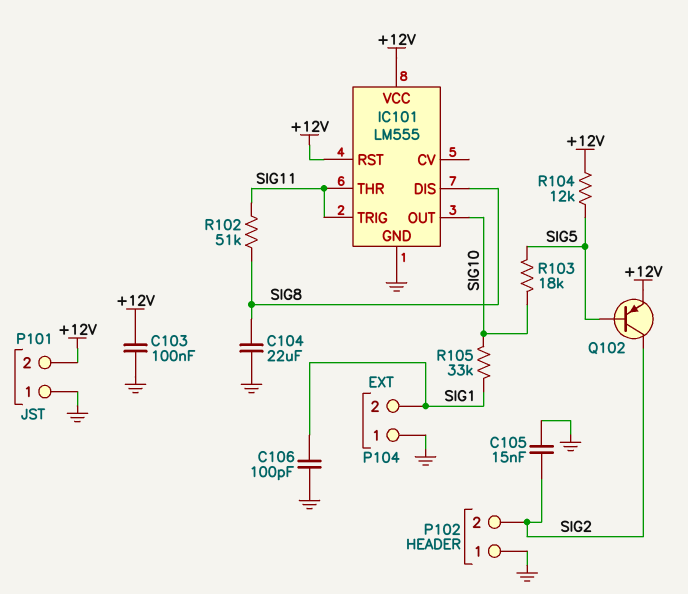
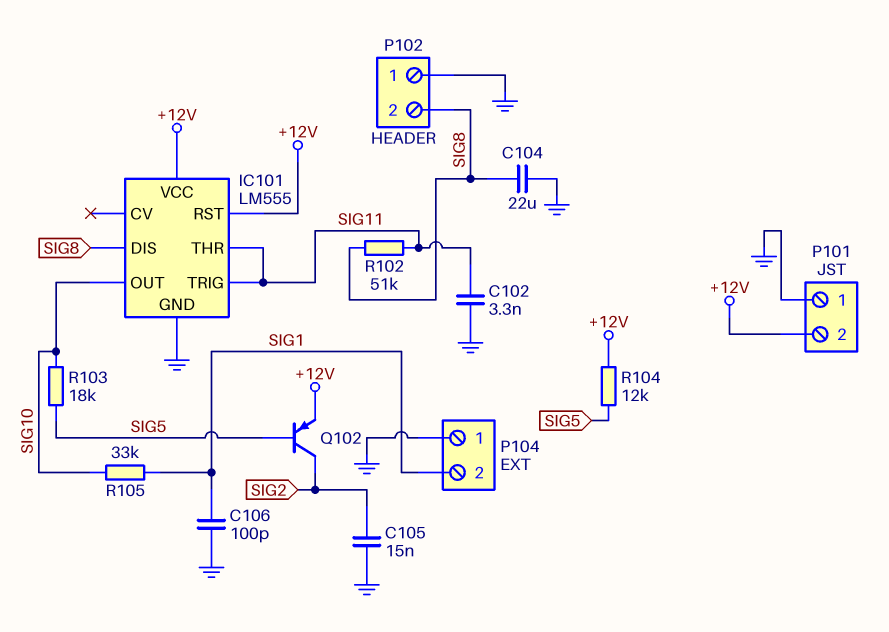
C102: none -> 3.3nF (GND, SIG11)
C103: 100nF (+12V, GND) -> none
P102 pin 2: SIG2 -> SIG8

